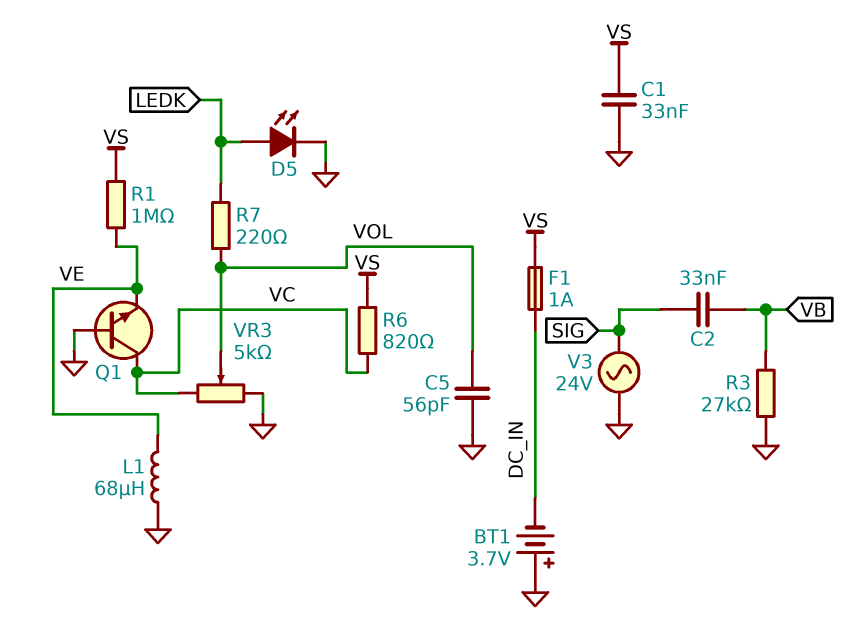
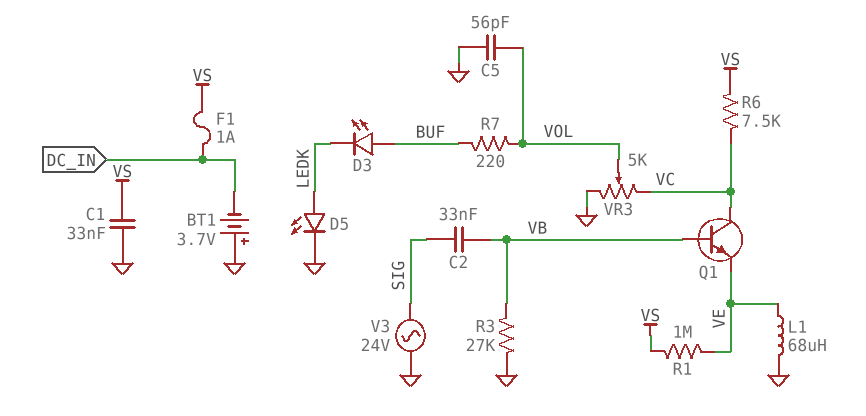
D3: none -> LED (A BUF, K LEDK)
Q1: NPN (B GND, C VC, E VE) -> NPN (B VB, C VC, E VE)
R6: 820 (VC, VS) -> 7.5k (VC, VS)
R7: 220 (LEDK, VOL) -> 220 (BUF, VOL)

